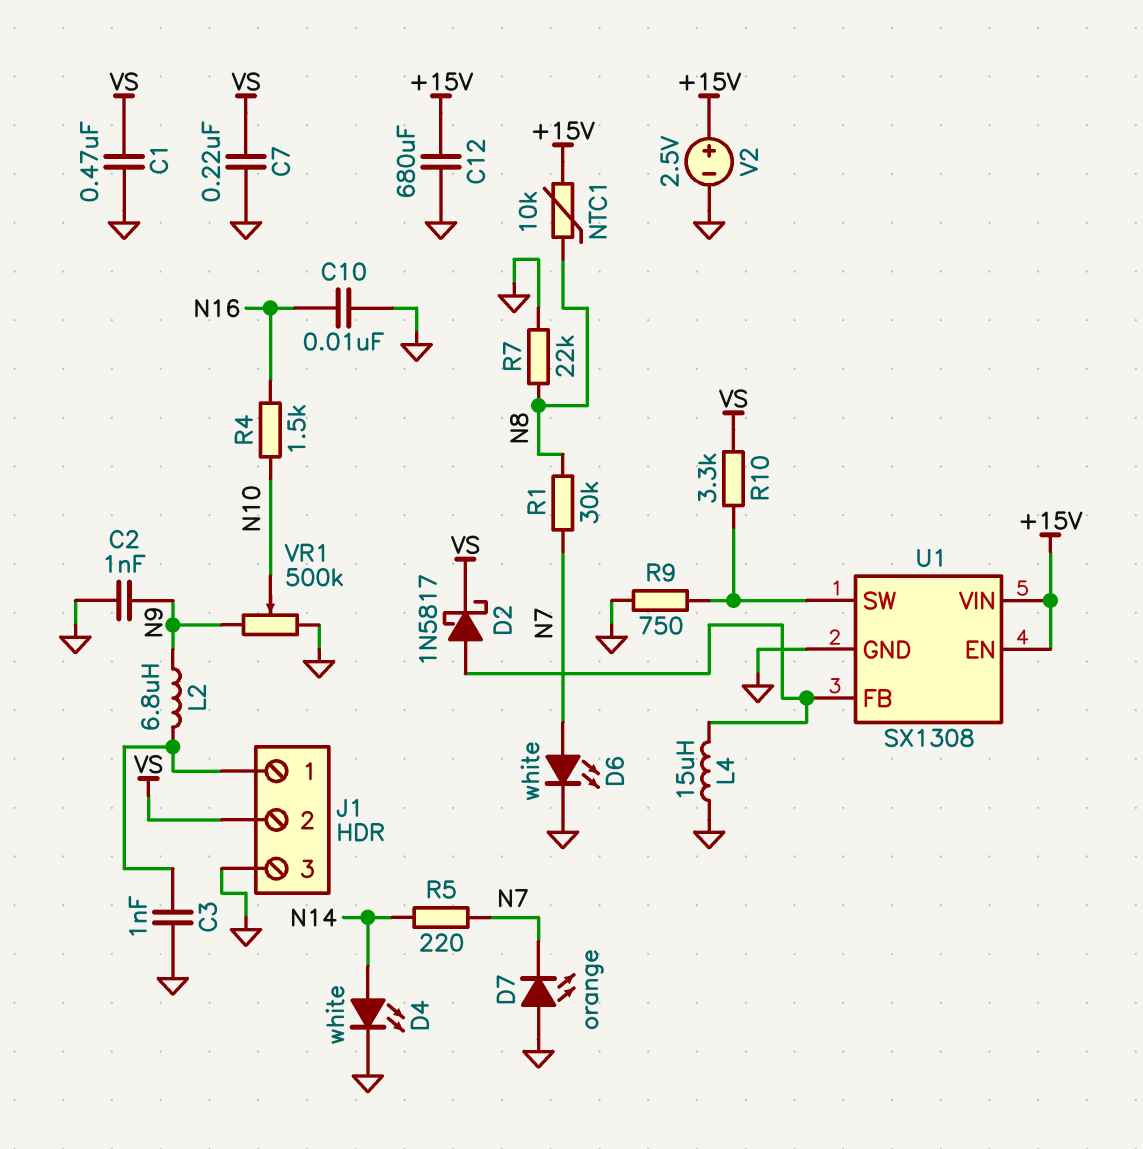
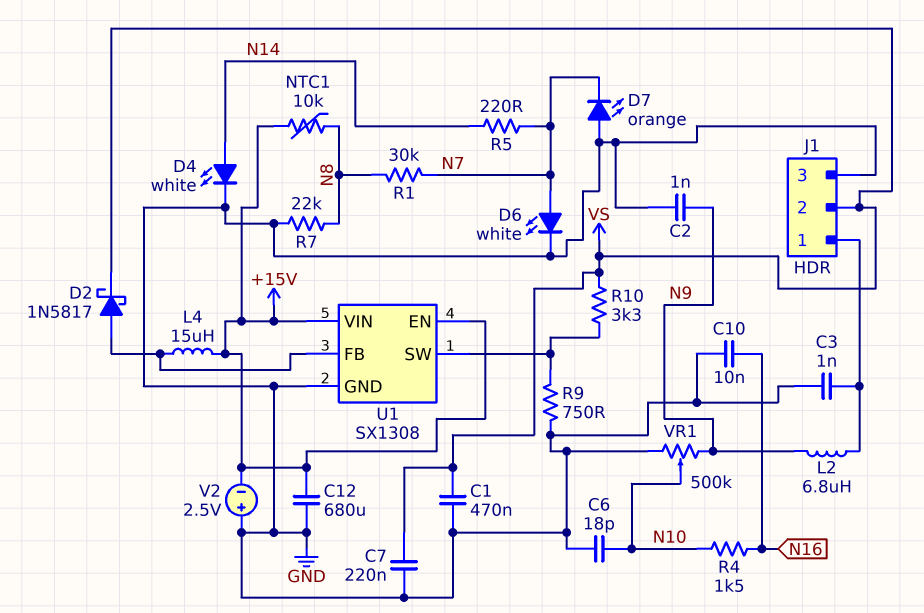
C6: none -> 18pF (GND, N10)
L4: 15uH (GND, U1/FB) -> 15uH (+15V, U1/FB)
V2: 2.5V (plus +15V, minus GND) -> 2.5V (plus GND, minus +15V)

